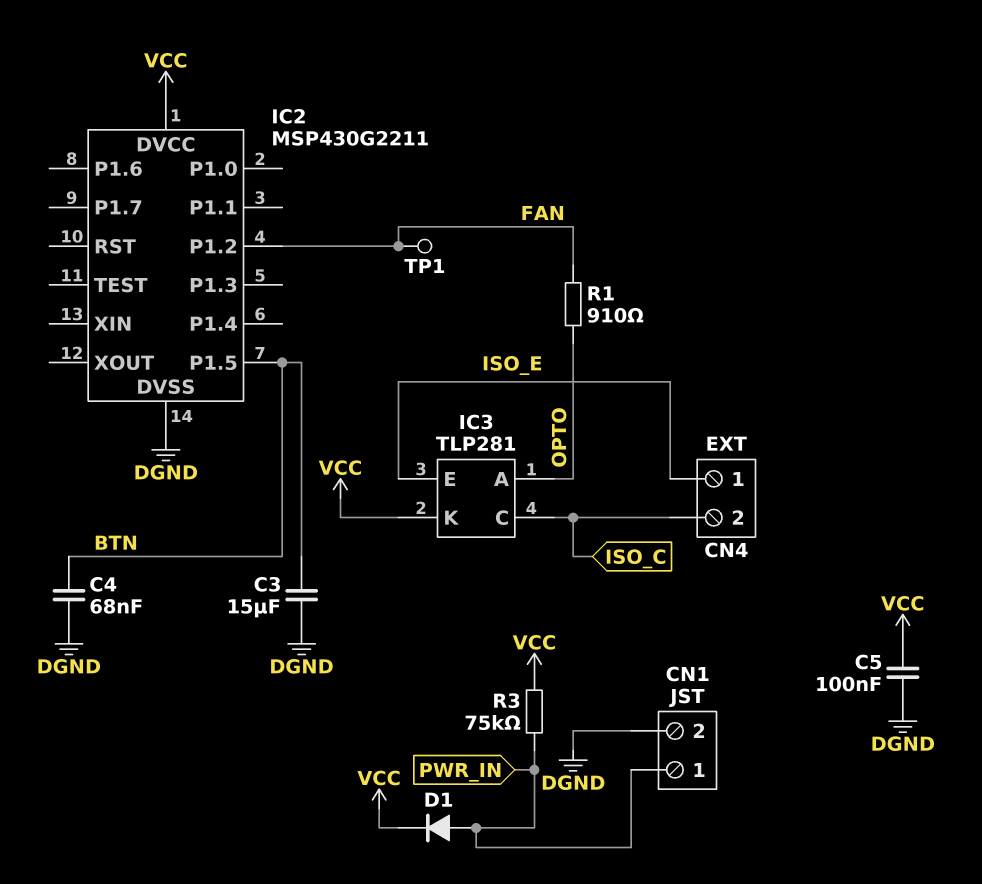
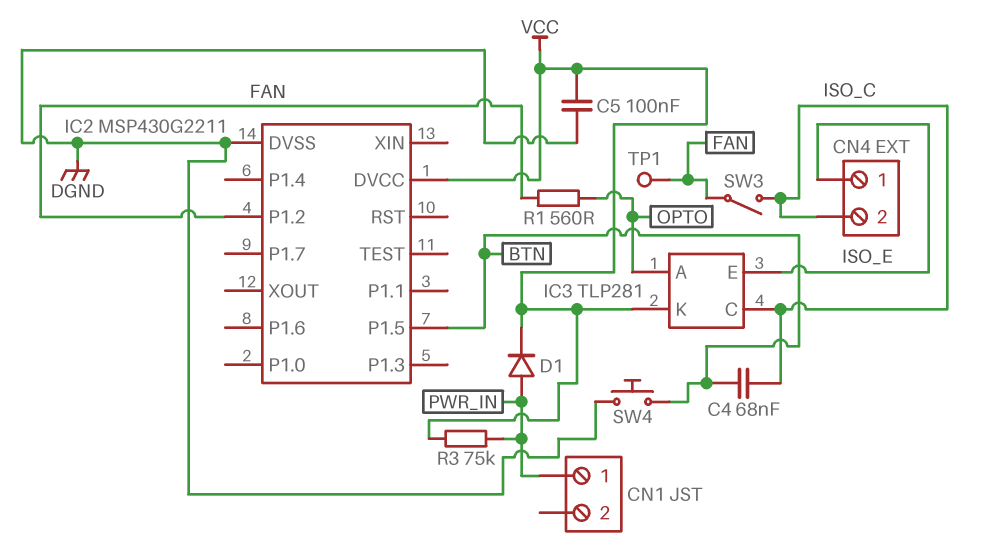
C3: 15uF (BTN, DGND) -> none
C4: 68nF (BTN, DGND) -> 68nF (BTN, ISO_C)
CN1 pin 2: DGND -> none
R1: 910 (FAN, OPTO) -> 560 (FAN, OPTO)
SW3: none -> switch (FAN, ISO_C)
SW4: none -> button (BTN, DGND)

